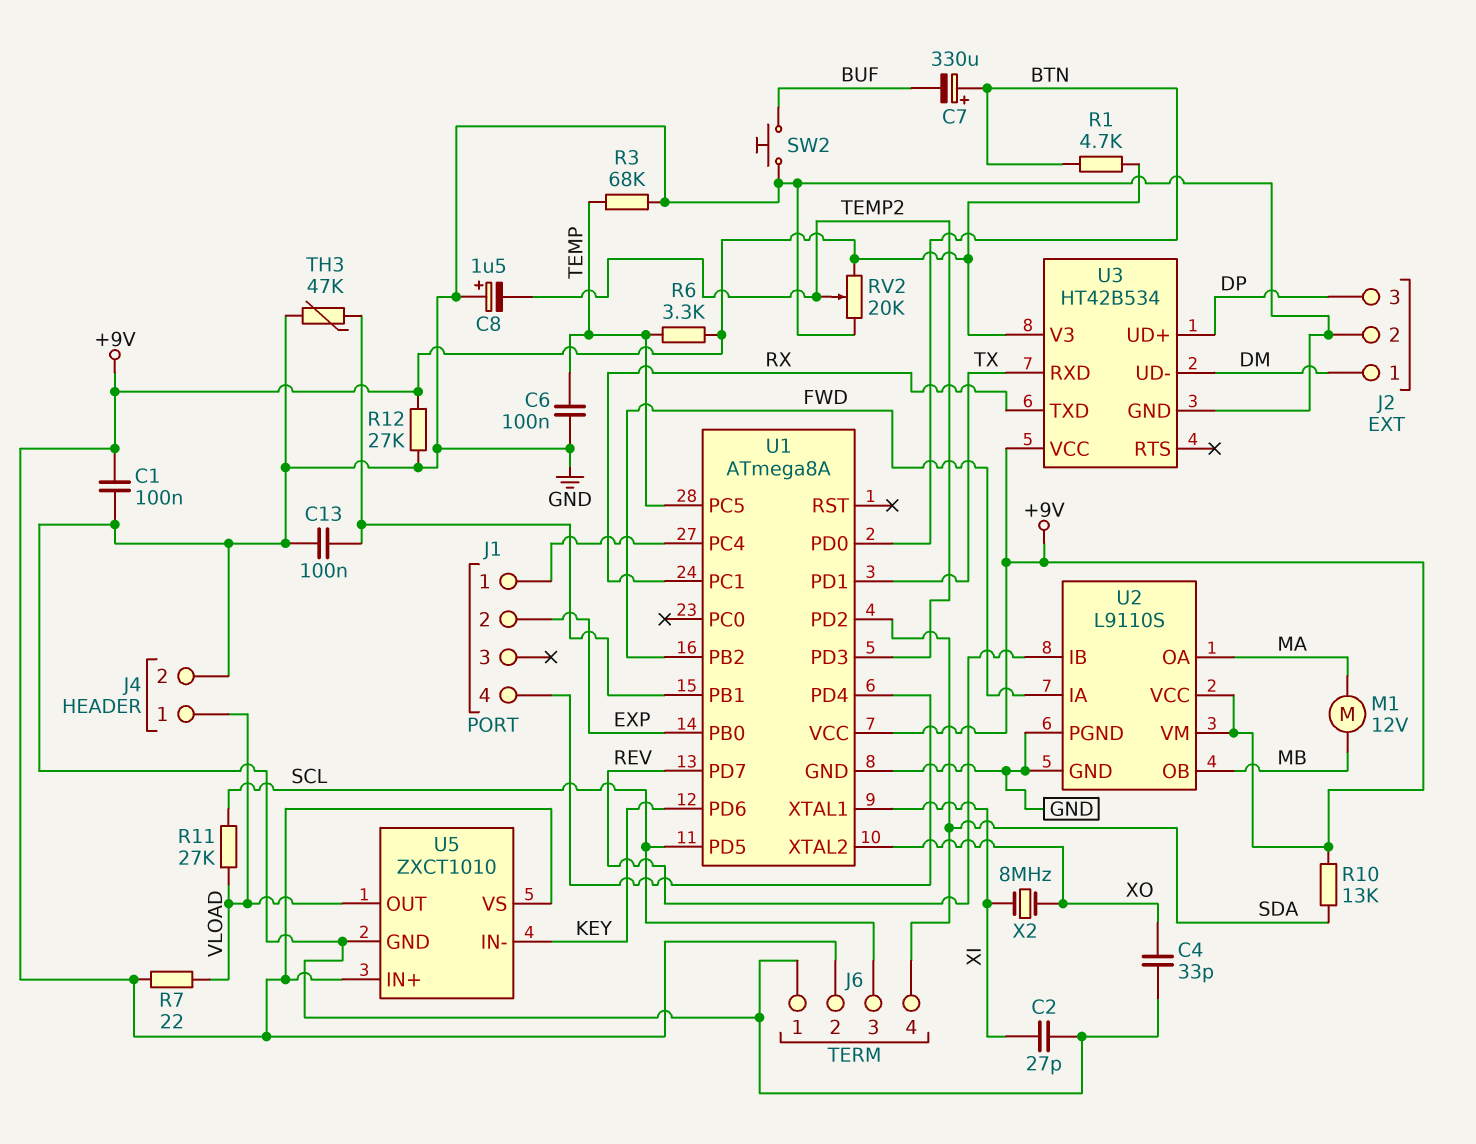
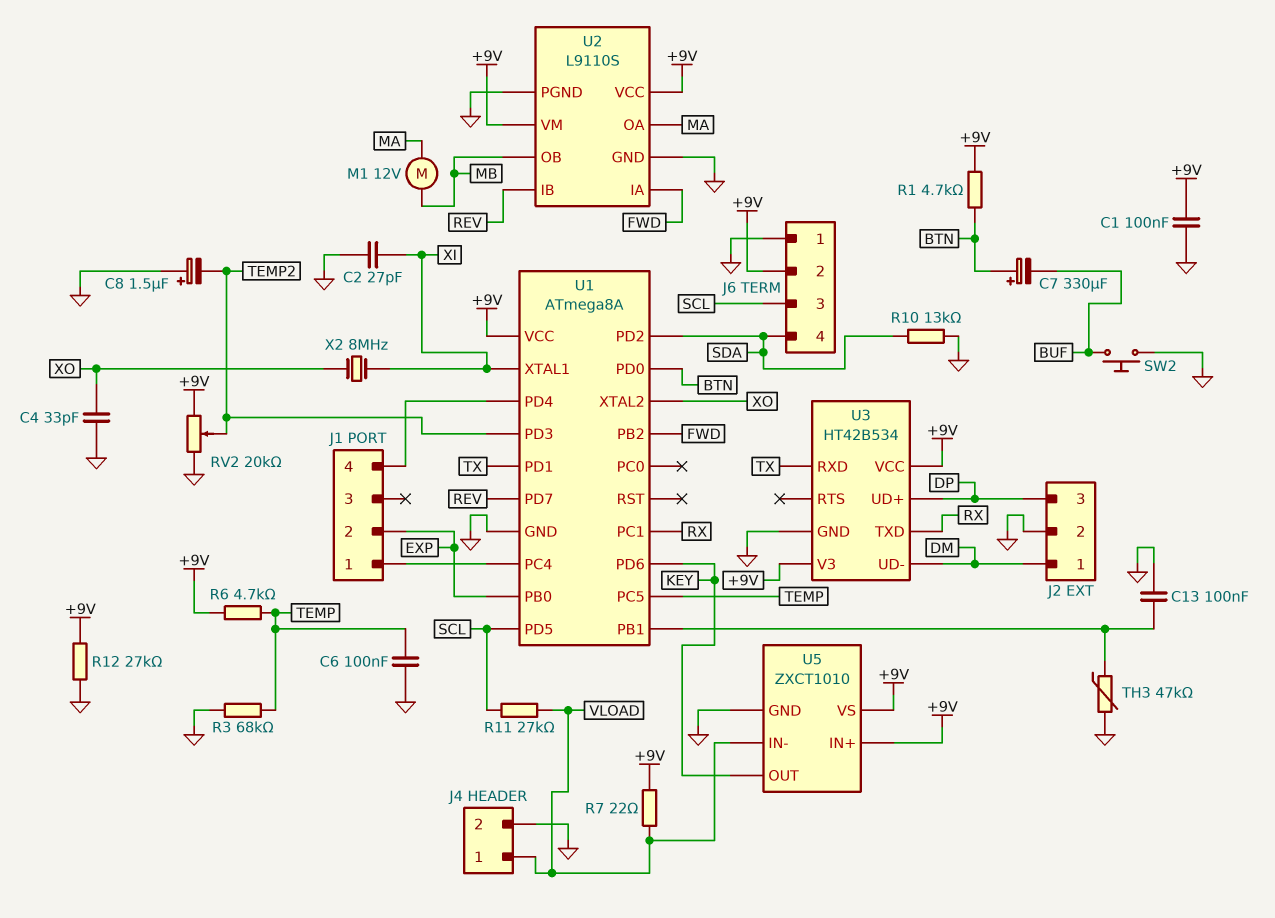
R6: 3.3k (+9V, TEMP) -> 4.7k (+9V, TEMP)
R10: 13k (+9V, SDA) -> 13k (GND, SDA)
U5 pin IN-: KEY -> VLOAD
U5 pin OUT: VLOAD -> KEY

